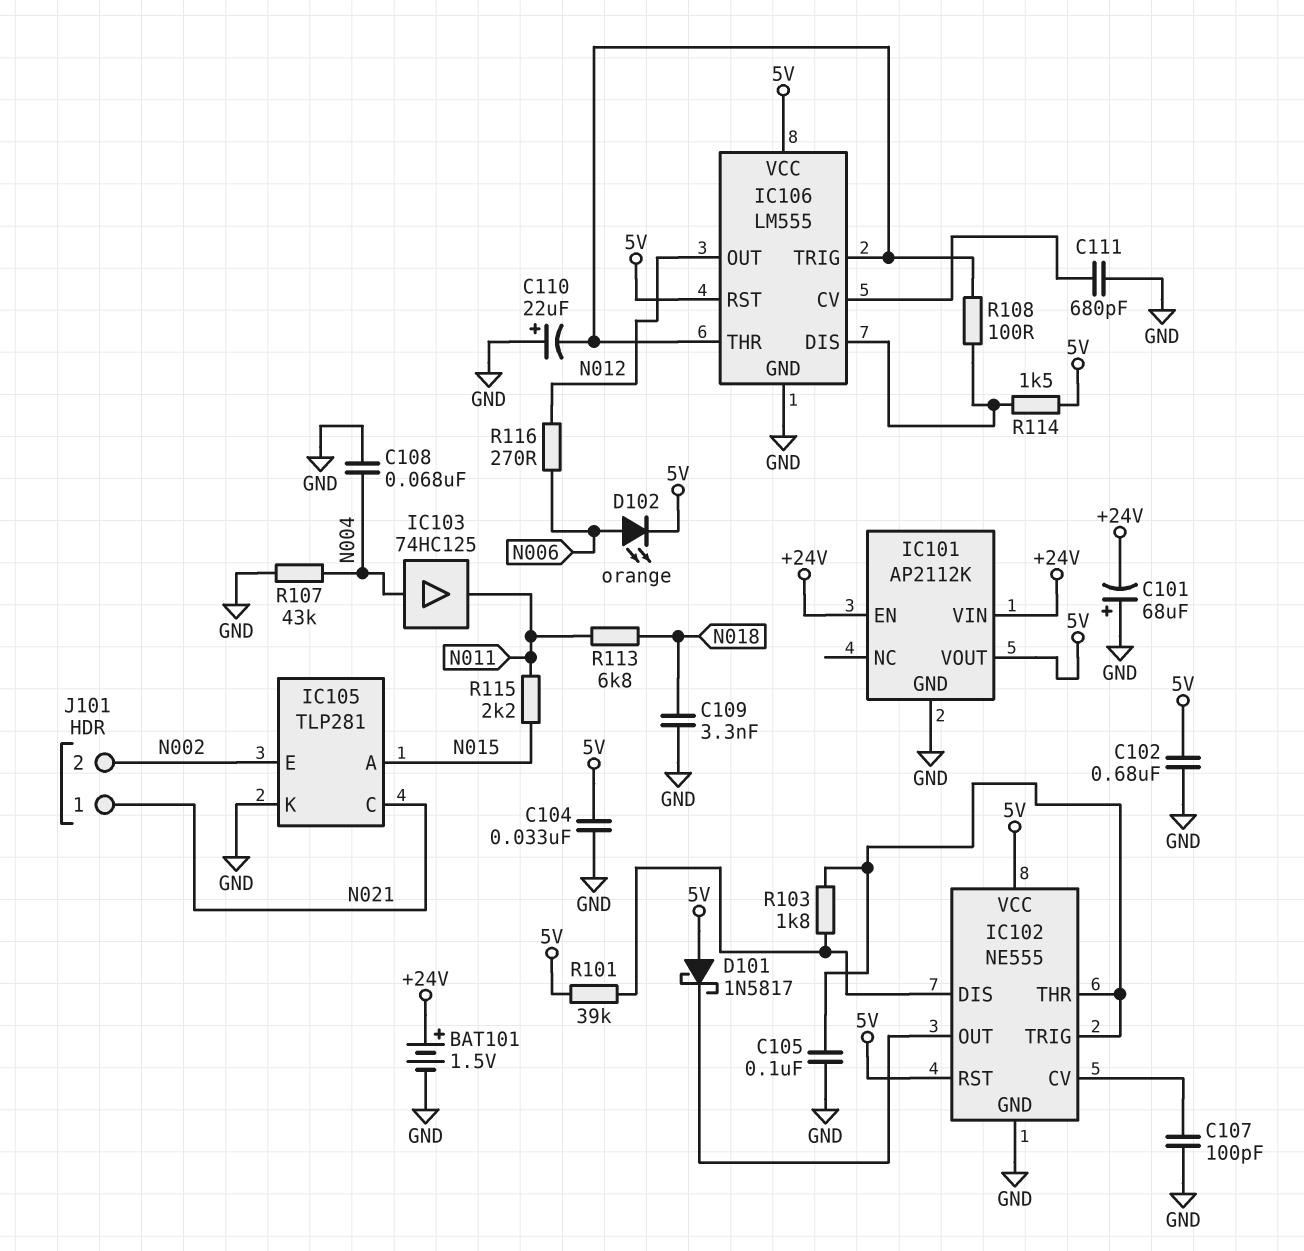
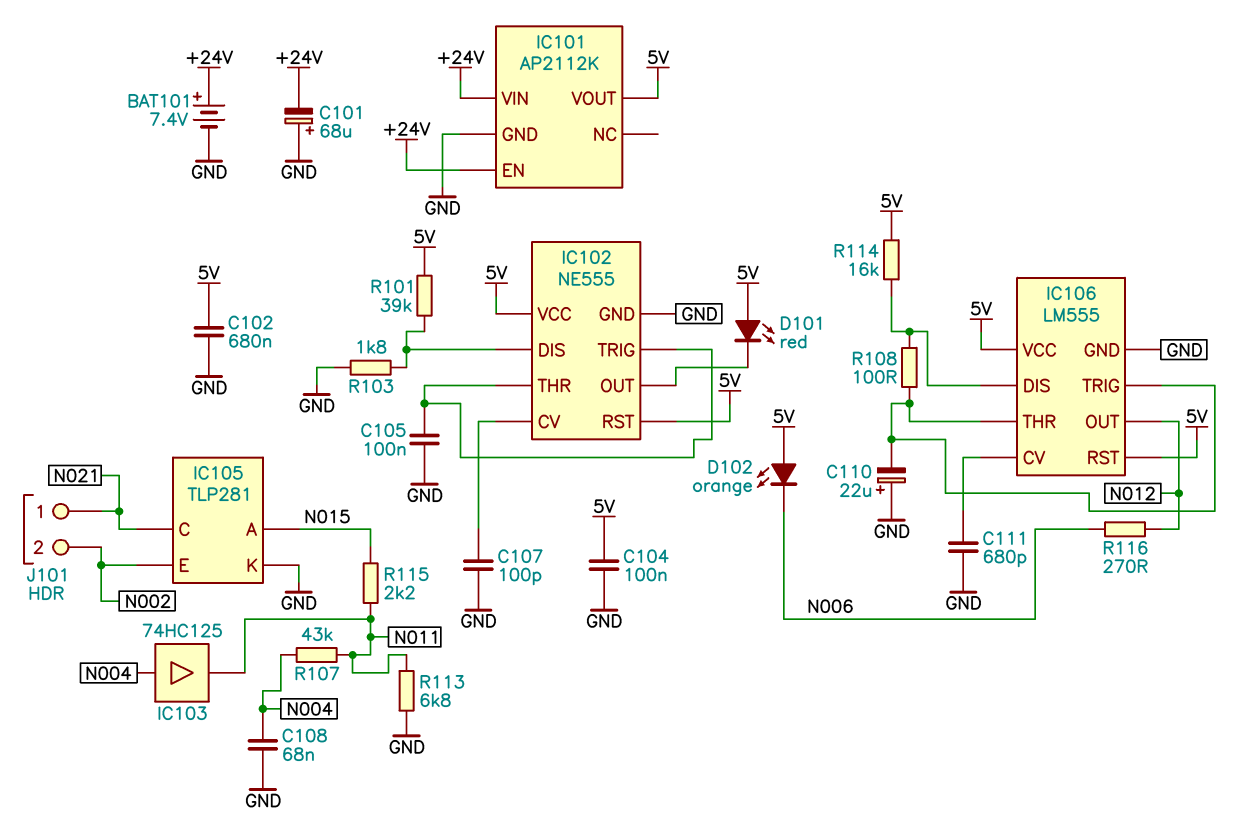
BAT101: 1.5V (plus +24V, minus GND) -> 7.4V (plus +24V, minus GND)
C104: 33nF (5V, GND) -> 100nF (5V, GND)
C109: 3.3nF (GND, N018) -> none
D101: schottky 1N5817 (A 5V, K IC102/OUT) -> LED red (A 5V, K IC102/OUT)
D102: LED orange (A N006, K 5V) -> LED orange (A 5V, K N006)
R103: 1.8k (IC102/DIS, IC102/THR) -> 1.8k (GND, IC102/DIS)
R107: 43k (GND, N004) -> 43k (N004, N011)
R113: 6.8k (N011, N018) -> 6.8k (GND, N011)
R114: 1.5k (5V, IC106/DIS) -> 16k (5V, IC106/DIS)

